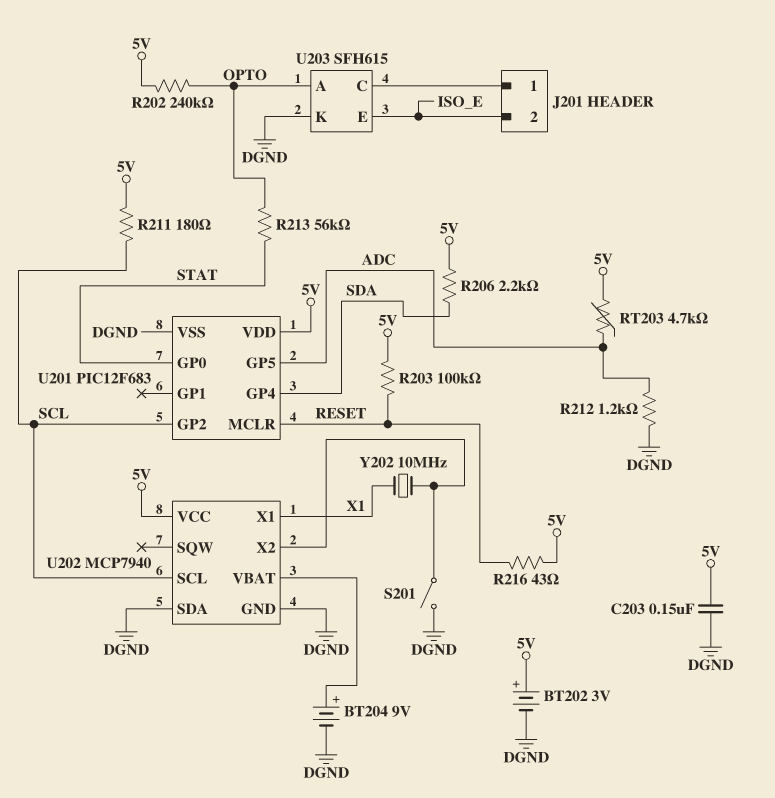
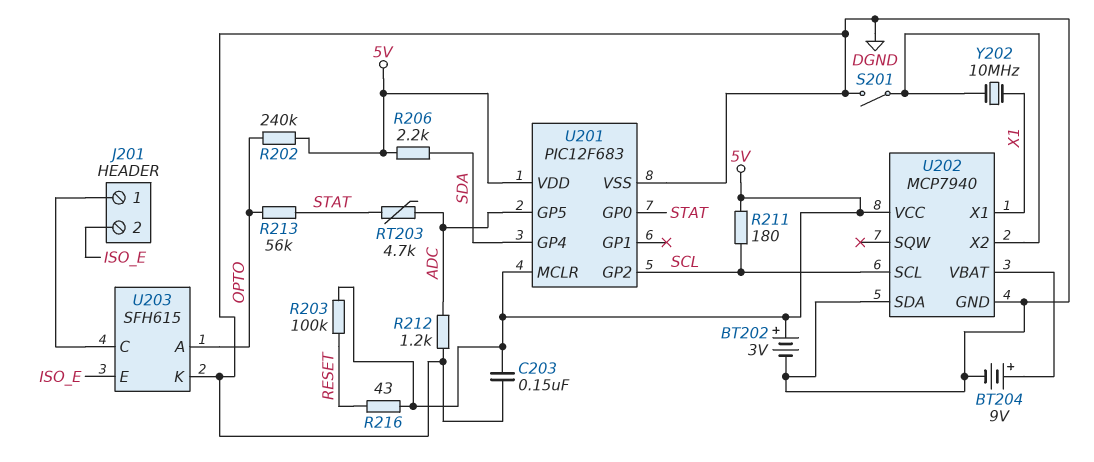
RT203: 4.7k (5V, ADC) -> 4.7k (ADC, STAT)
U201 pin MCLR: RESET -> 5V

